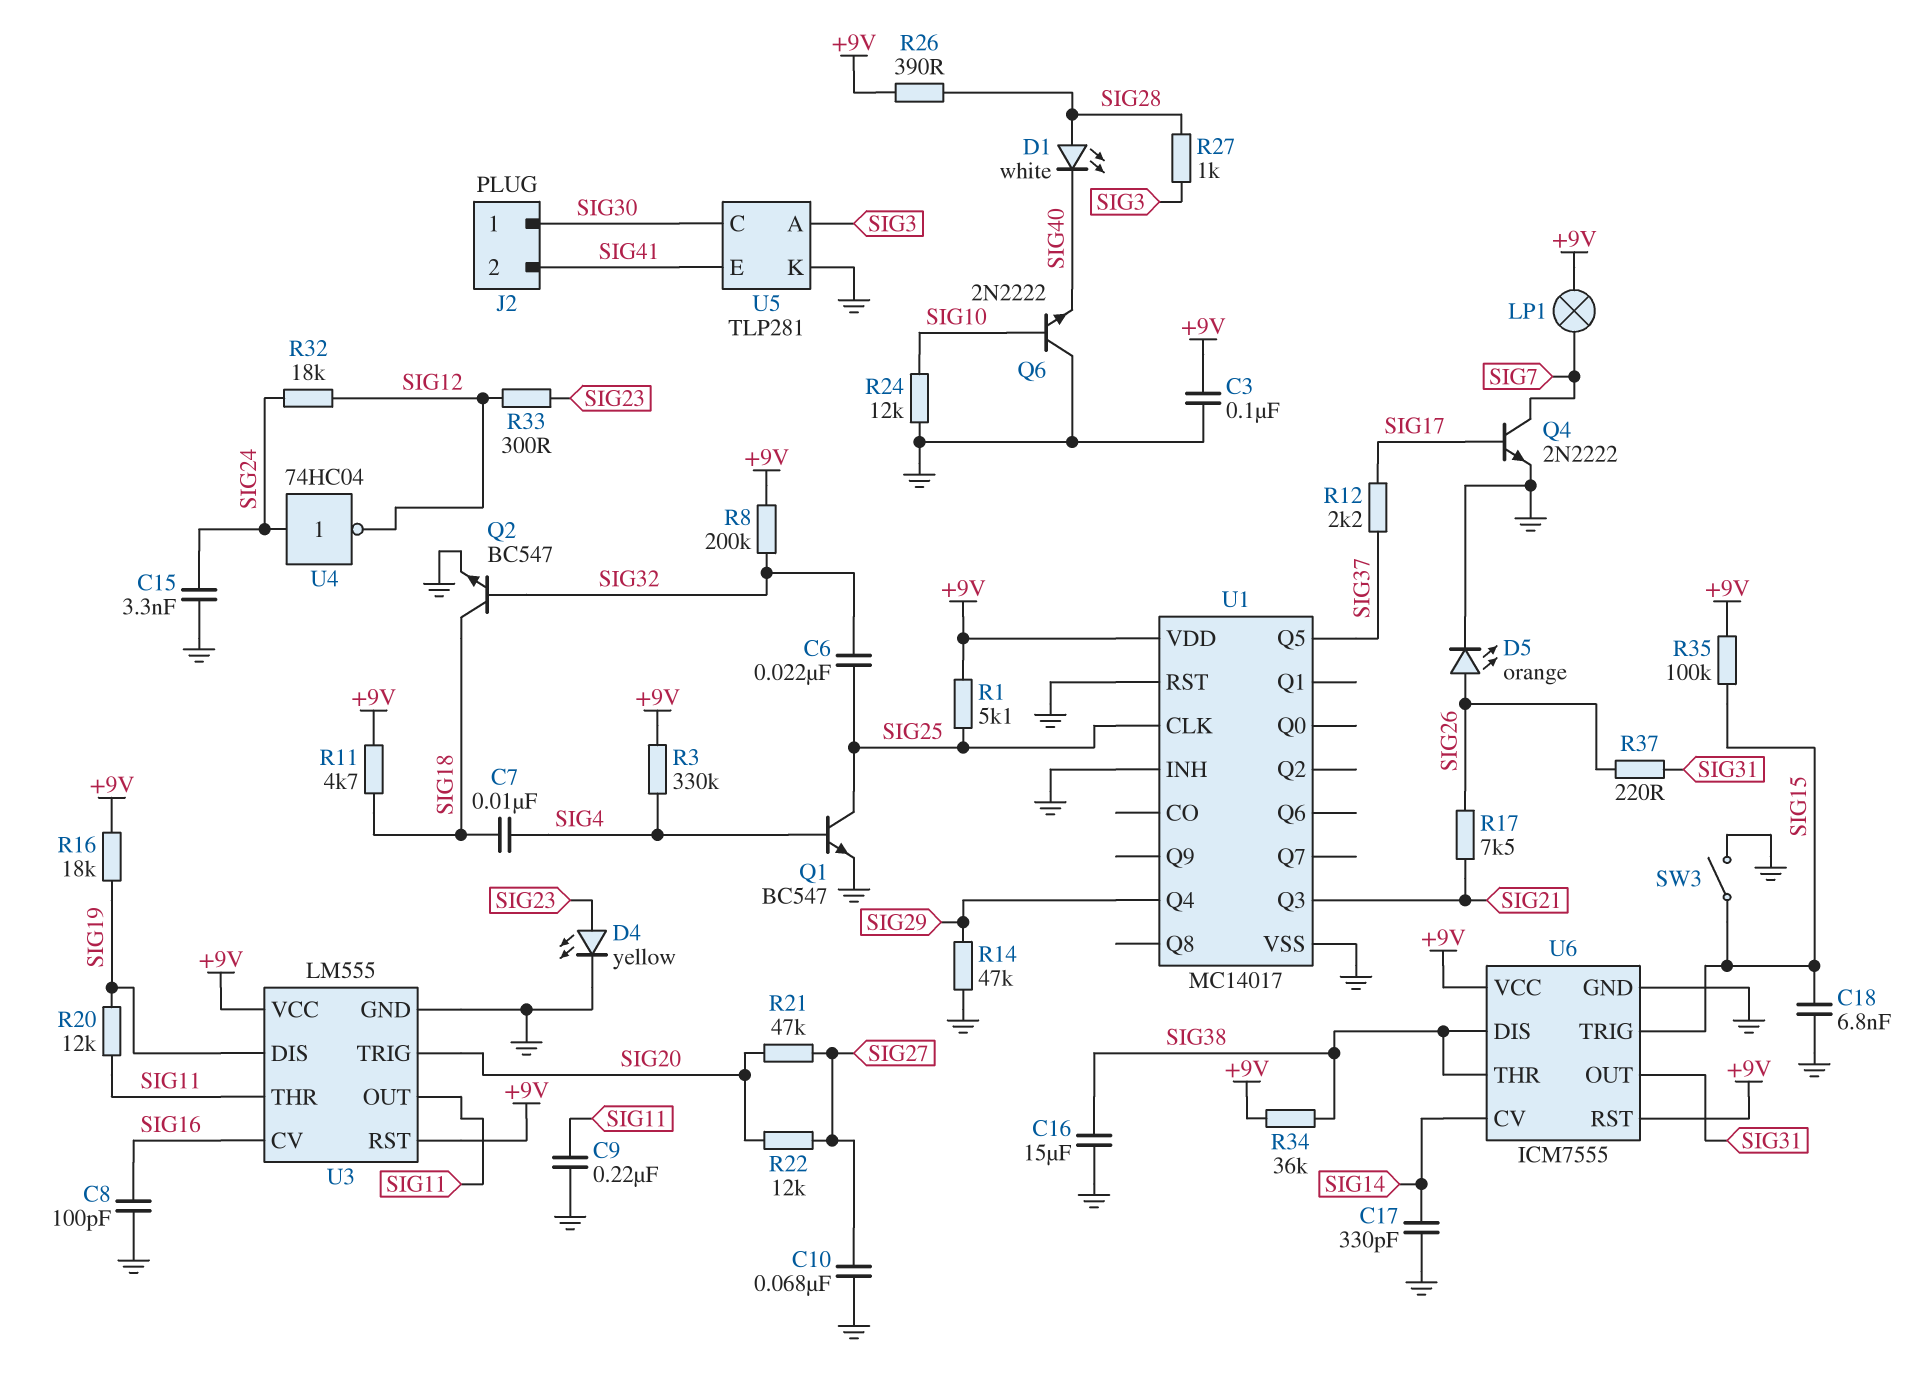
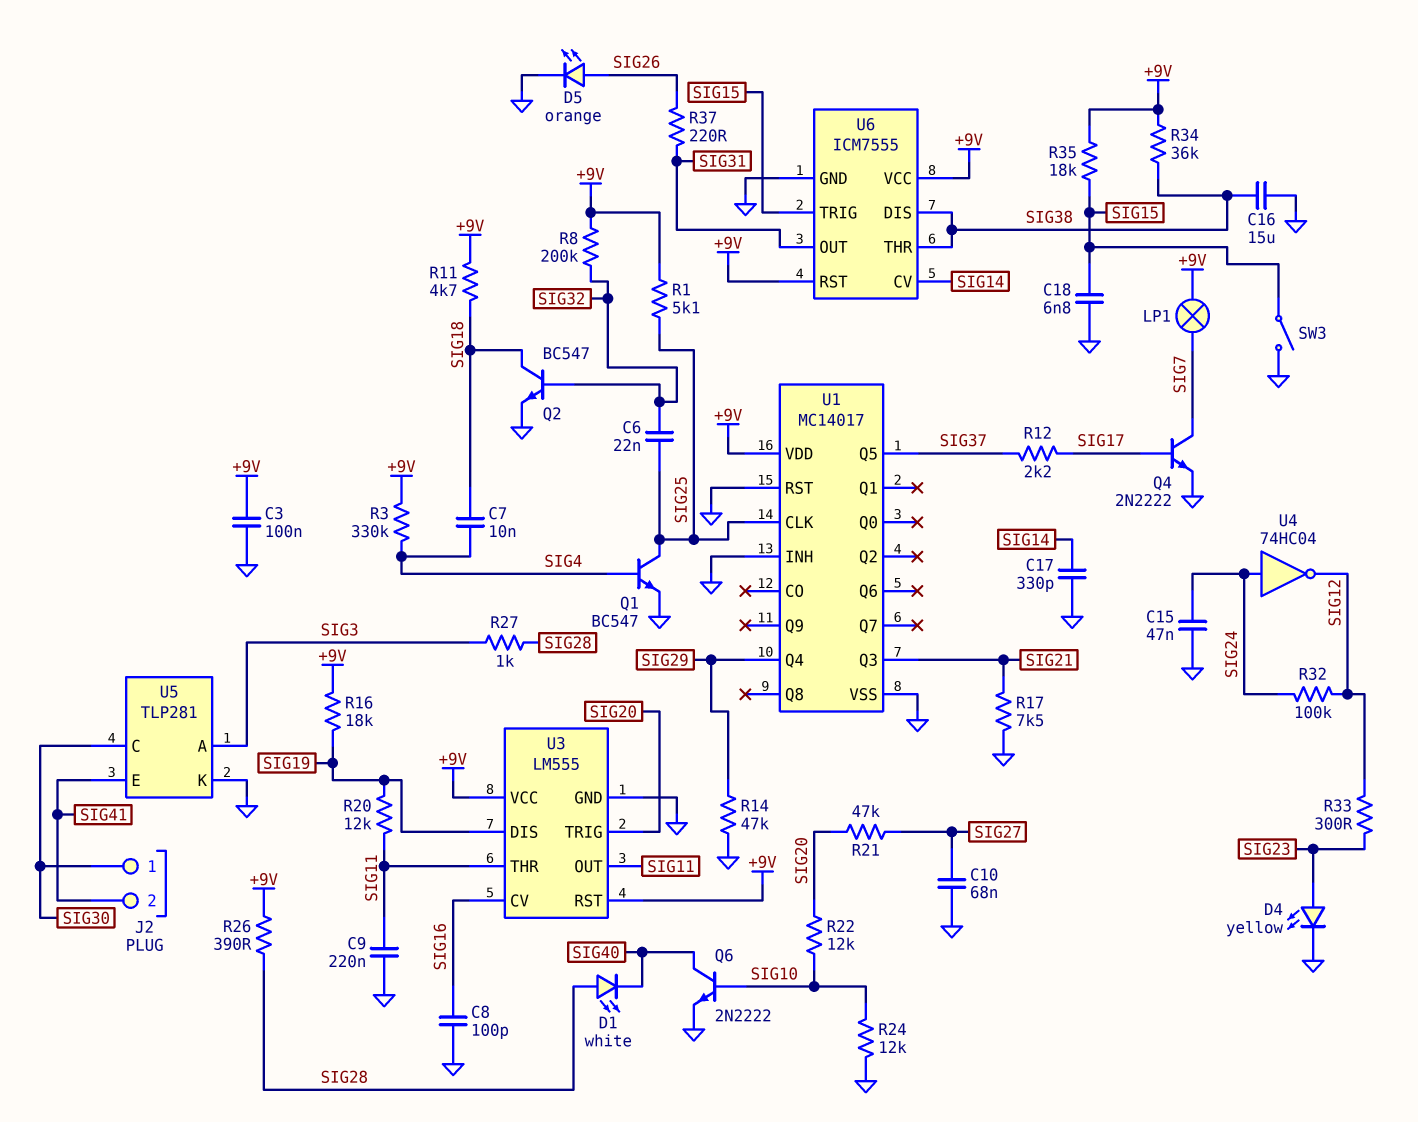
C15: 3.3nF (GND, SIG24) -> 47nF (GND, SIG24)
Q6: NPN 2N2222 (B SIG10, C GND, E SIG40) -> NPN 2N2222 (B SIG10, C SIG40, E GND)
R17: 7.5k (SIG21, SIG26) -> 7.5k (GND, SIG21)
R22: 12k (SIG20, SIG27) -> 12k (SIG10, SIG20)
R32: 18k (SIG12, SIG24) -> 100k (SIG12, SIG24)
R35: 100k (+9V, SIG15) -> 18k (+9V, SIG15)

